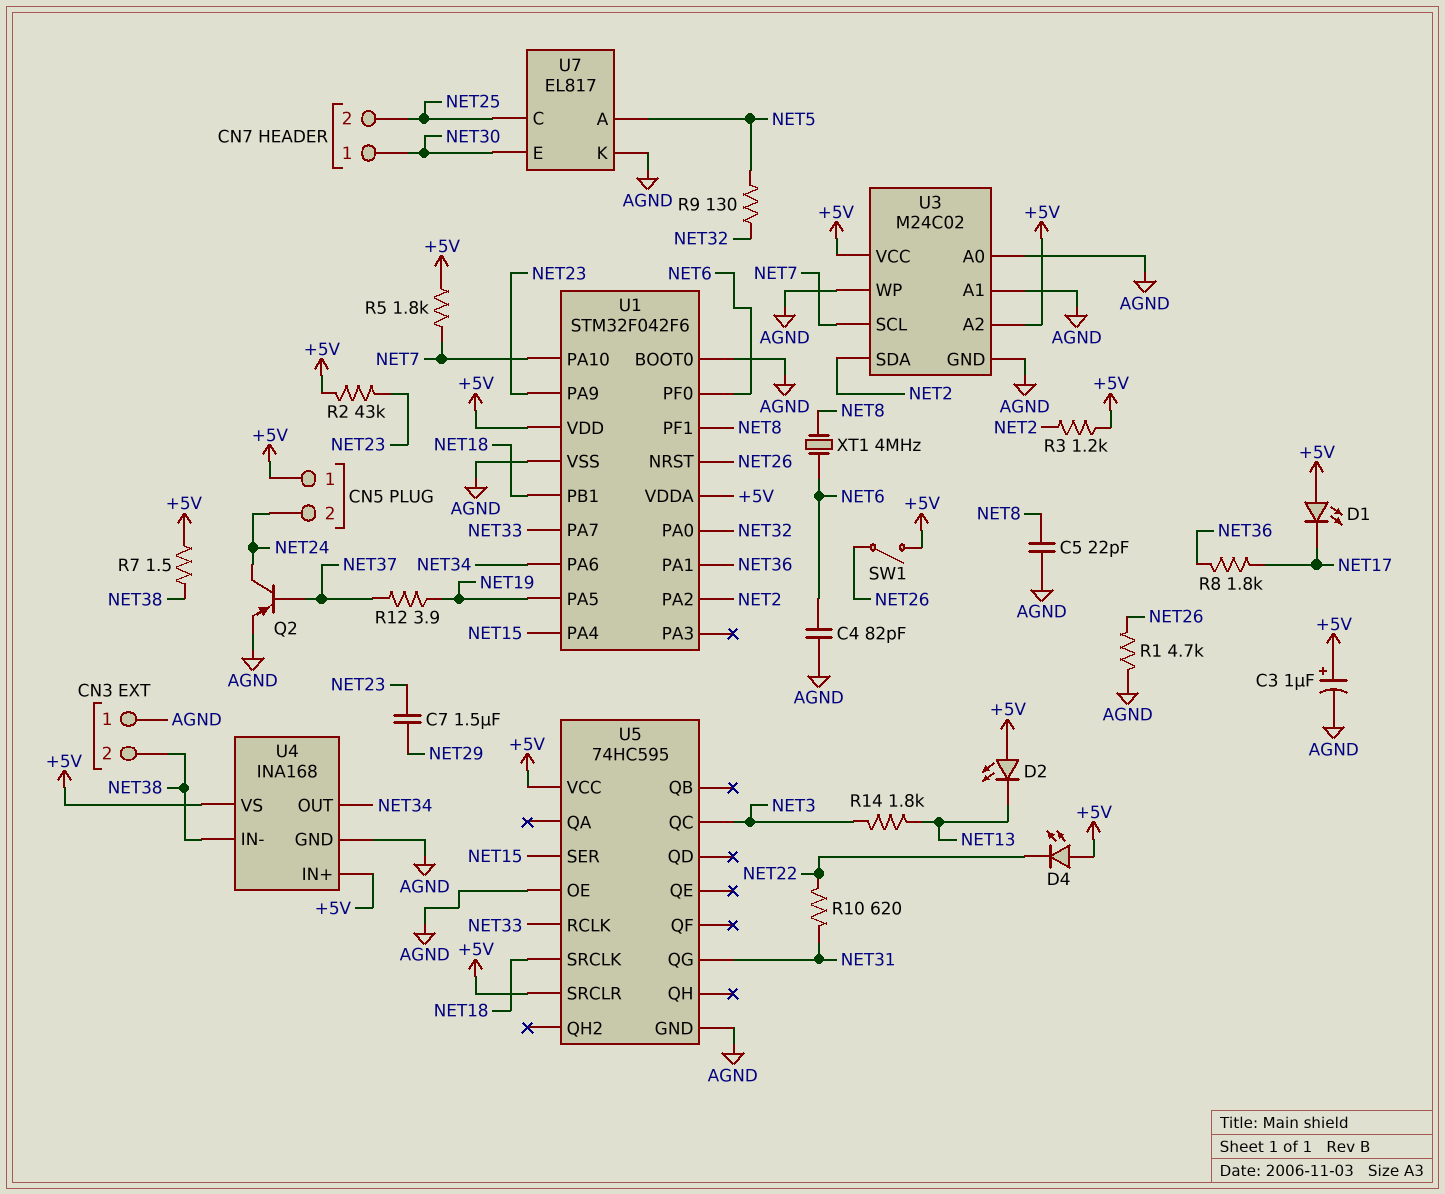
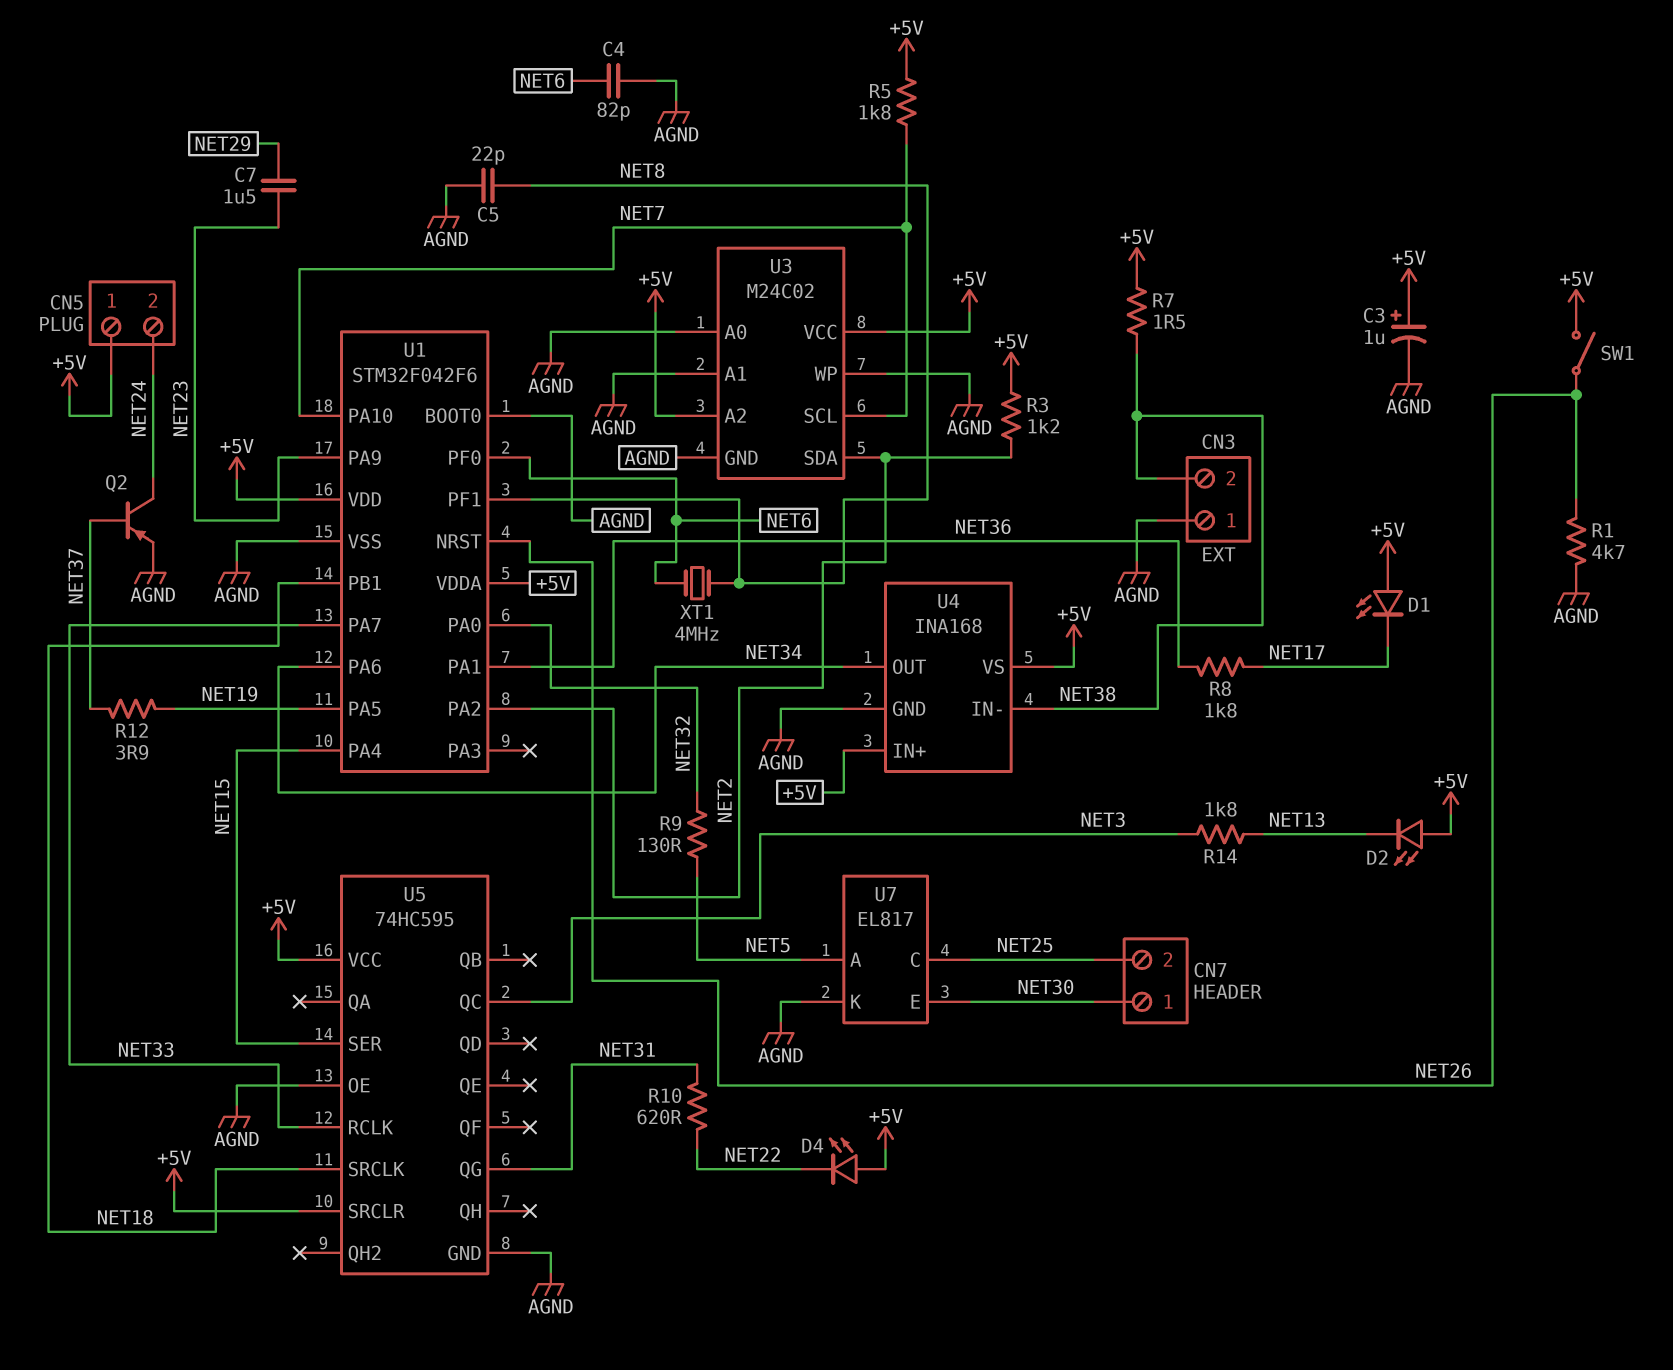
R2: 43k (+5V, NET23) -> none

